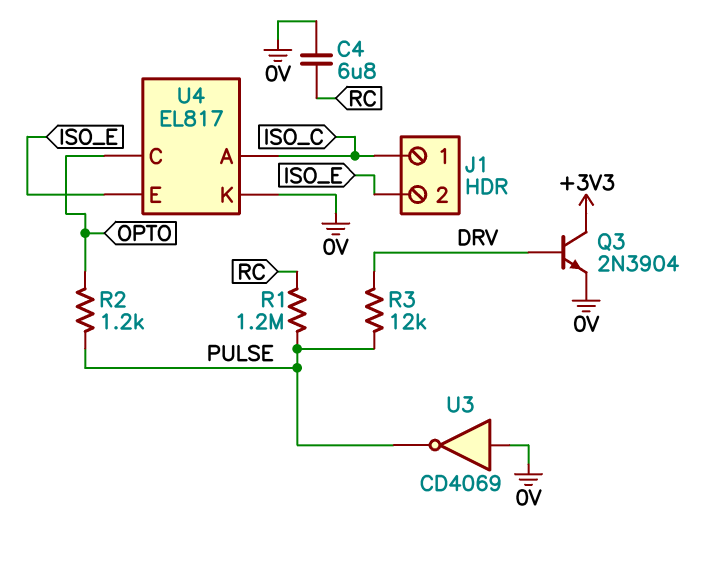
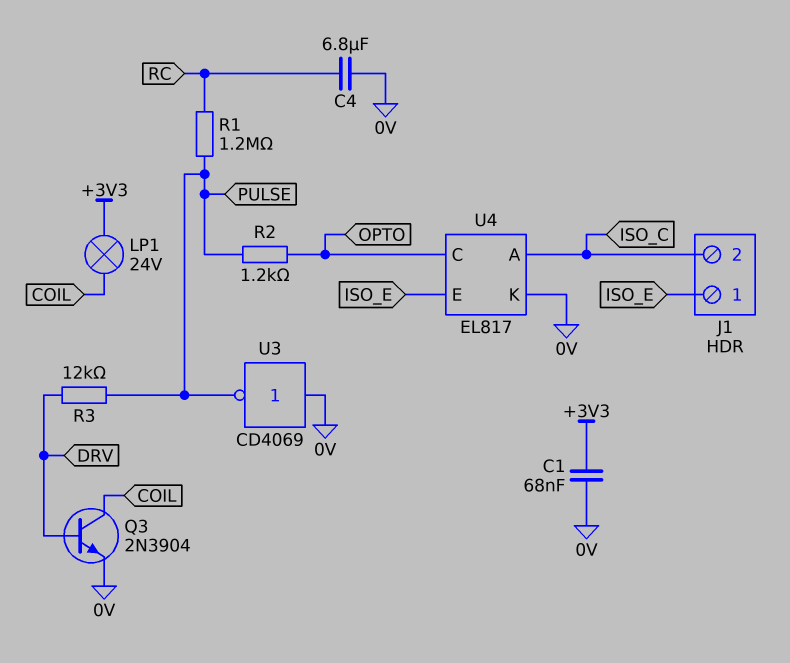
C1: none -> 68nF (+3V3, 0V)
J1 pin 1: ISO_C -> ISO_E
J1 pin 2: ISO_E -> ISO_C
LP1: none -> lamp 24V (+3V3, COIL)
Q3: NPN 2N3904 (B DRV, C +3V3, E 0V) -> NPN 2N3904 (B DRV, C COIL, E 0V)

